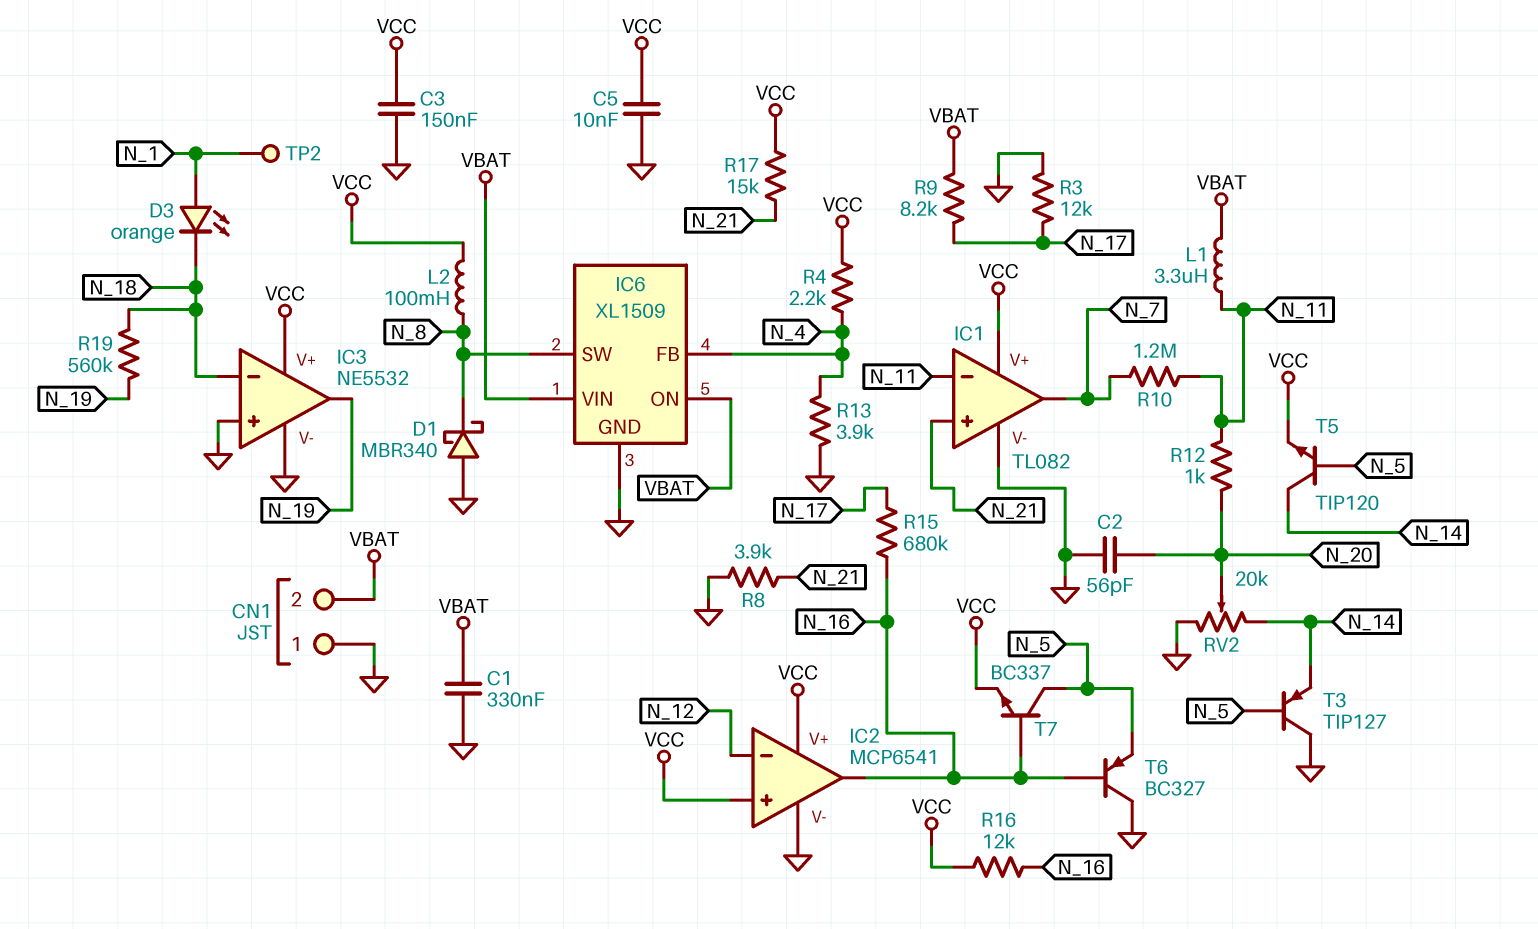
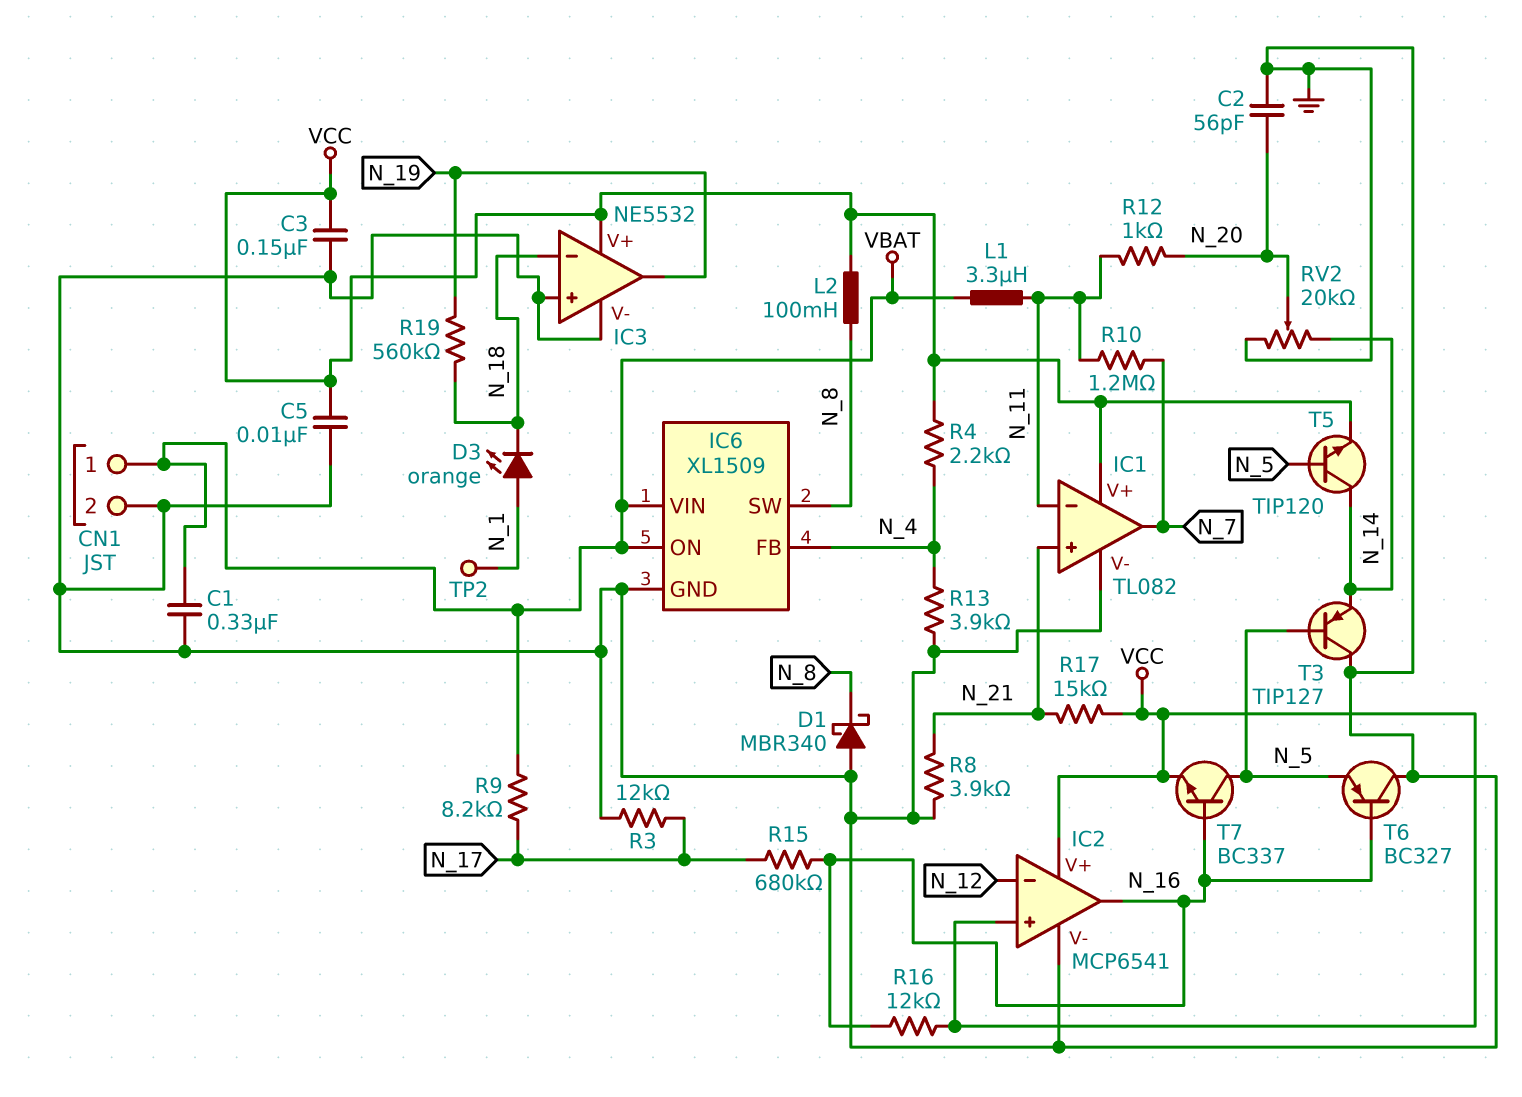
CN1 pin 1: GND -> VBAT
CN1 pin 2: VBAT -> GND

